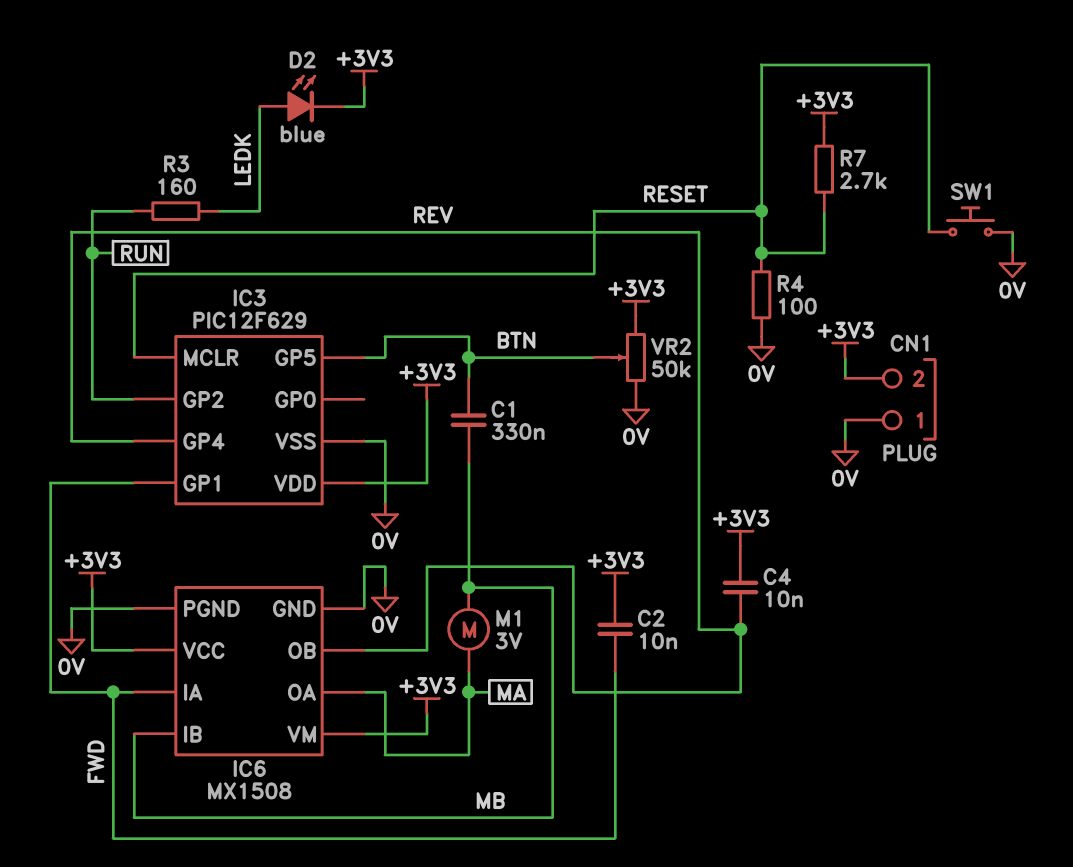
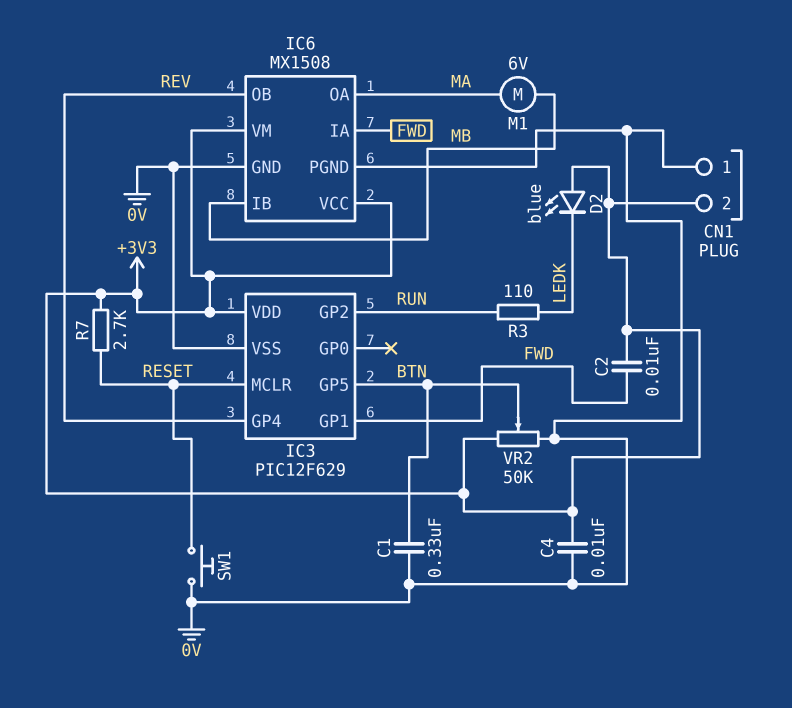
C1: 330nF (BTN, MB) -> 330nF (0V, BTN)
C4: 10nF (+3V3, REV) -> 10nF (+3V3, 0V)
D2: LED blue (A LEDK, K +3V3) -> LED blue (A +3V3, K LEDK)
M1: motor 3V (MA, MB) -> motor 6V (MA, MB)
R3: 160 (LEDK, RUN) -> 110 (LEDK, RUN)
R4: 100 (0V, RESET) -> none

